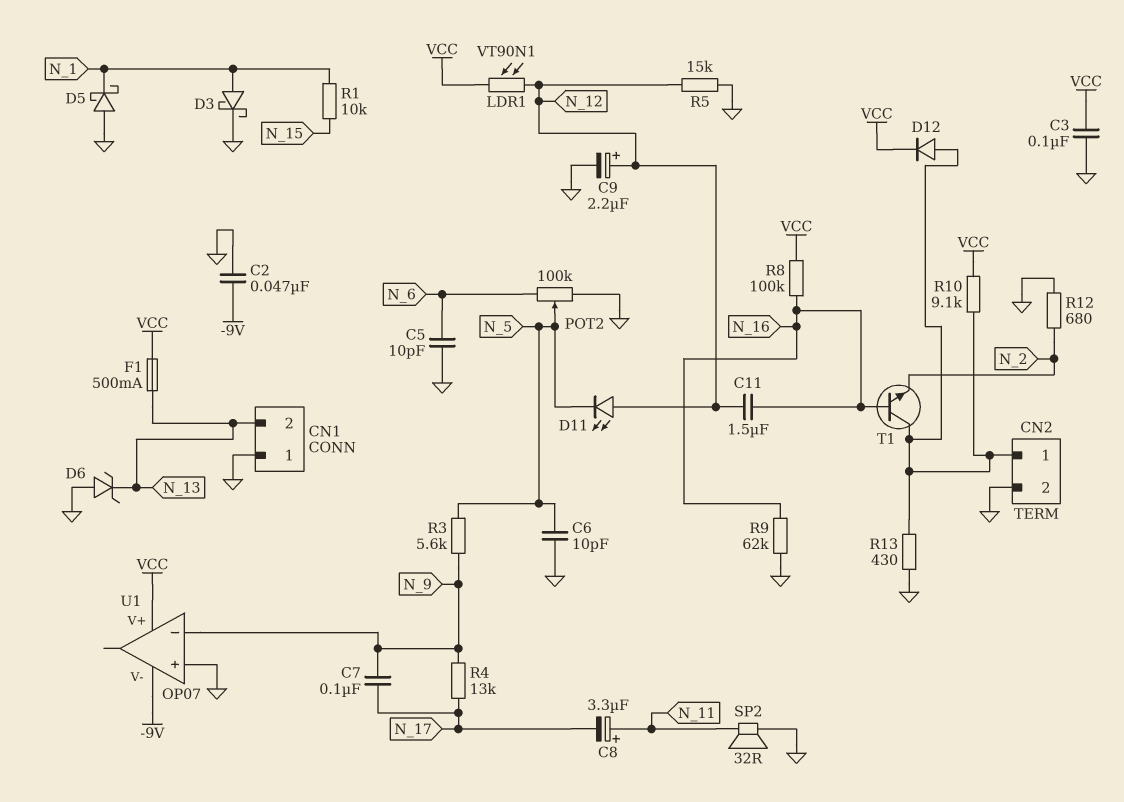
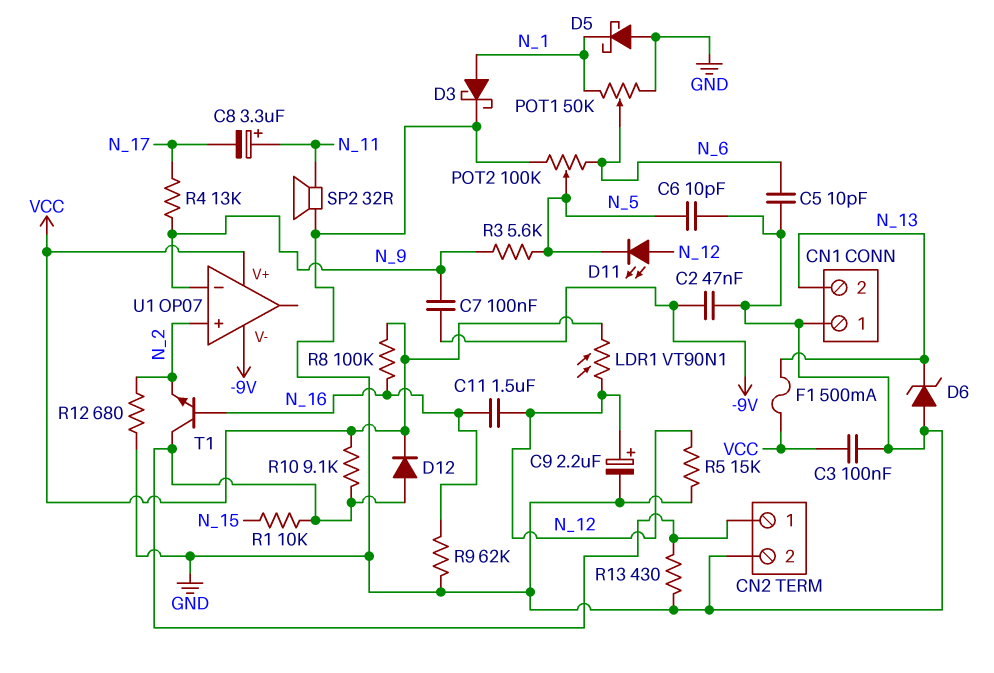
C7: 100nF (N_9, N_17) -> 100nF (-9V, N_9)
POT1: none -> 50k (GND, N_1, wiper N_6)
R1: 10k (N_1, N_15) -> 10k (CN2/1, N_15)
U1 pin in+: GND -> N_2

